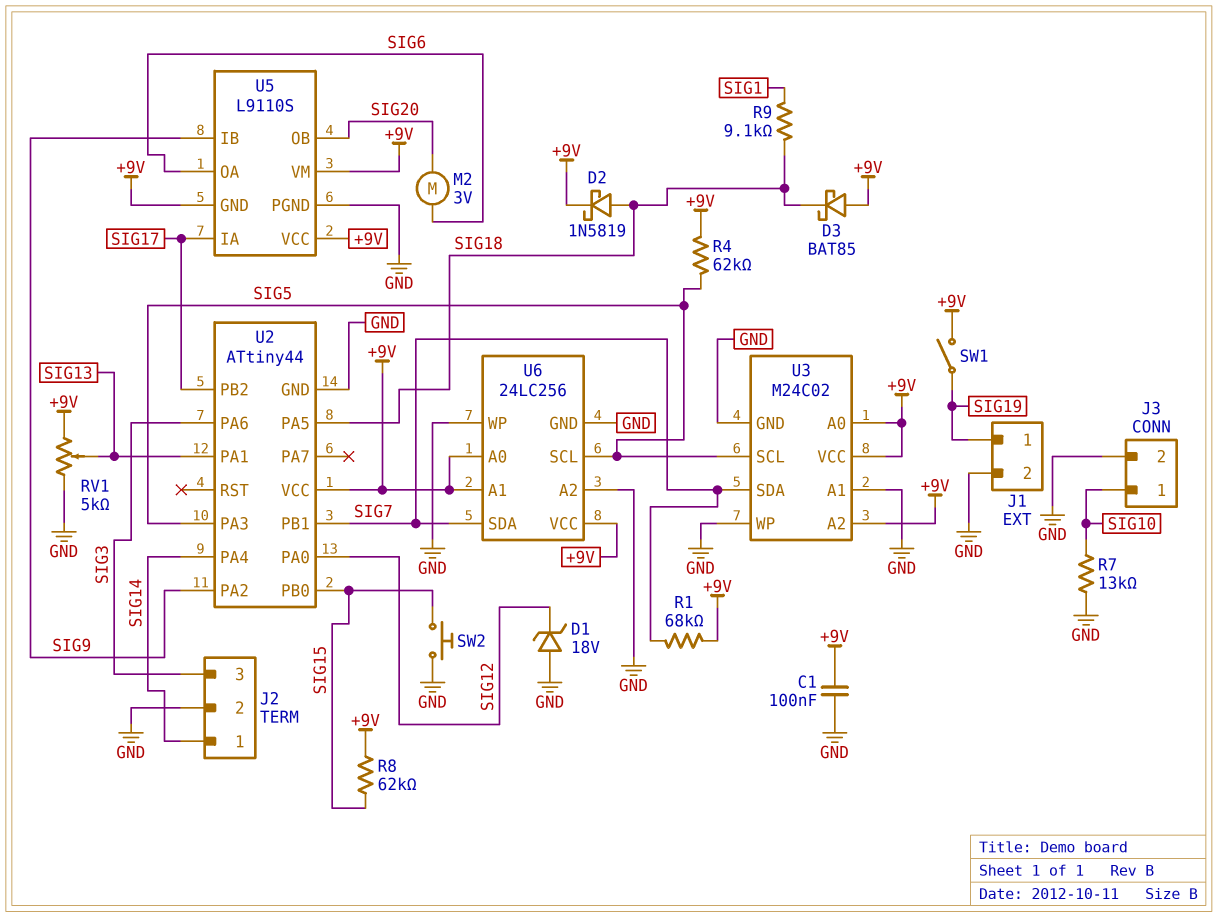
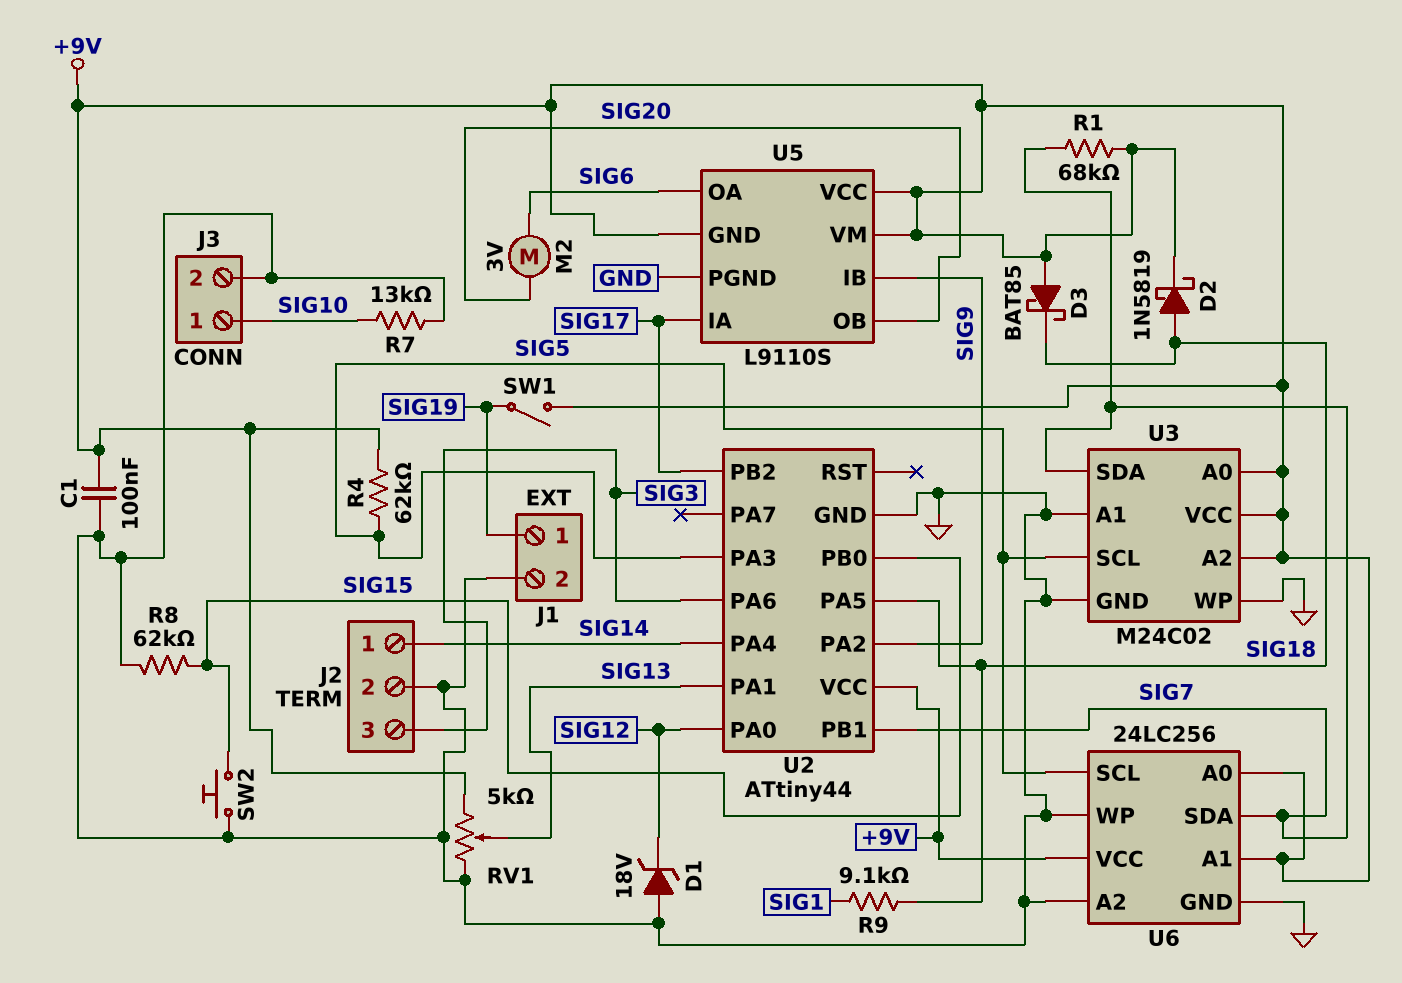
R8: 62k (+9V, SIG15) -> 62k (GND, SIG15)

